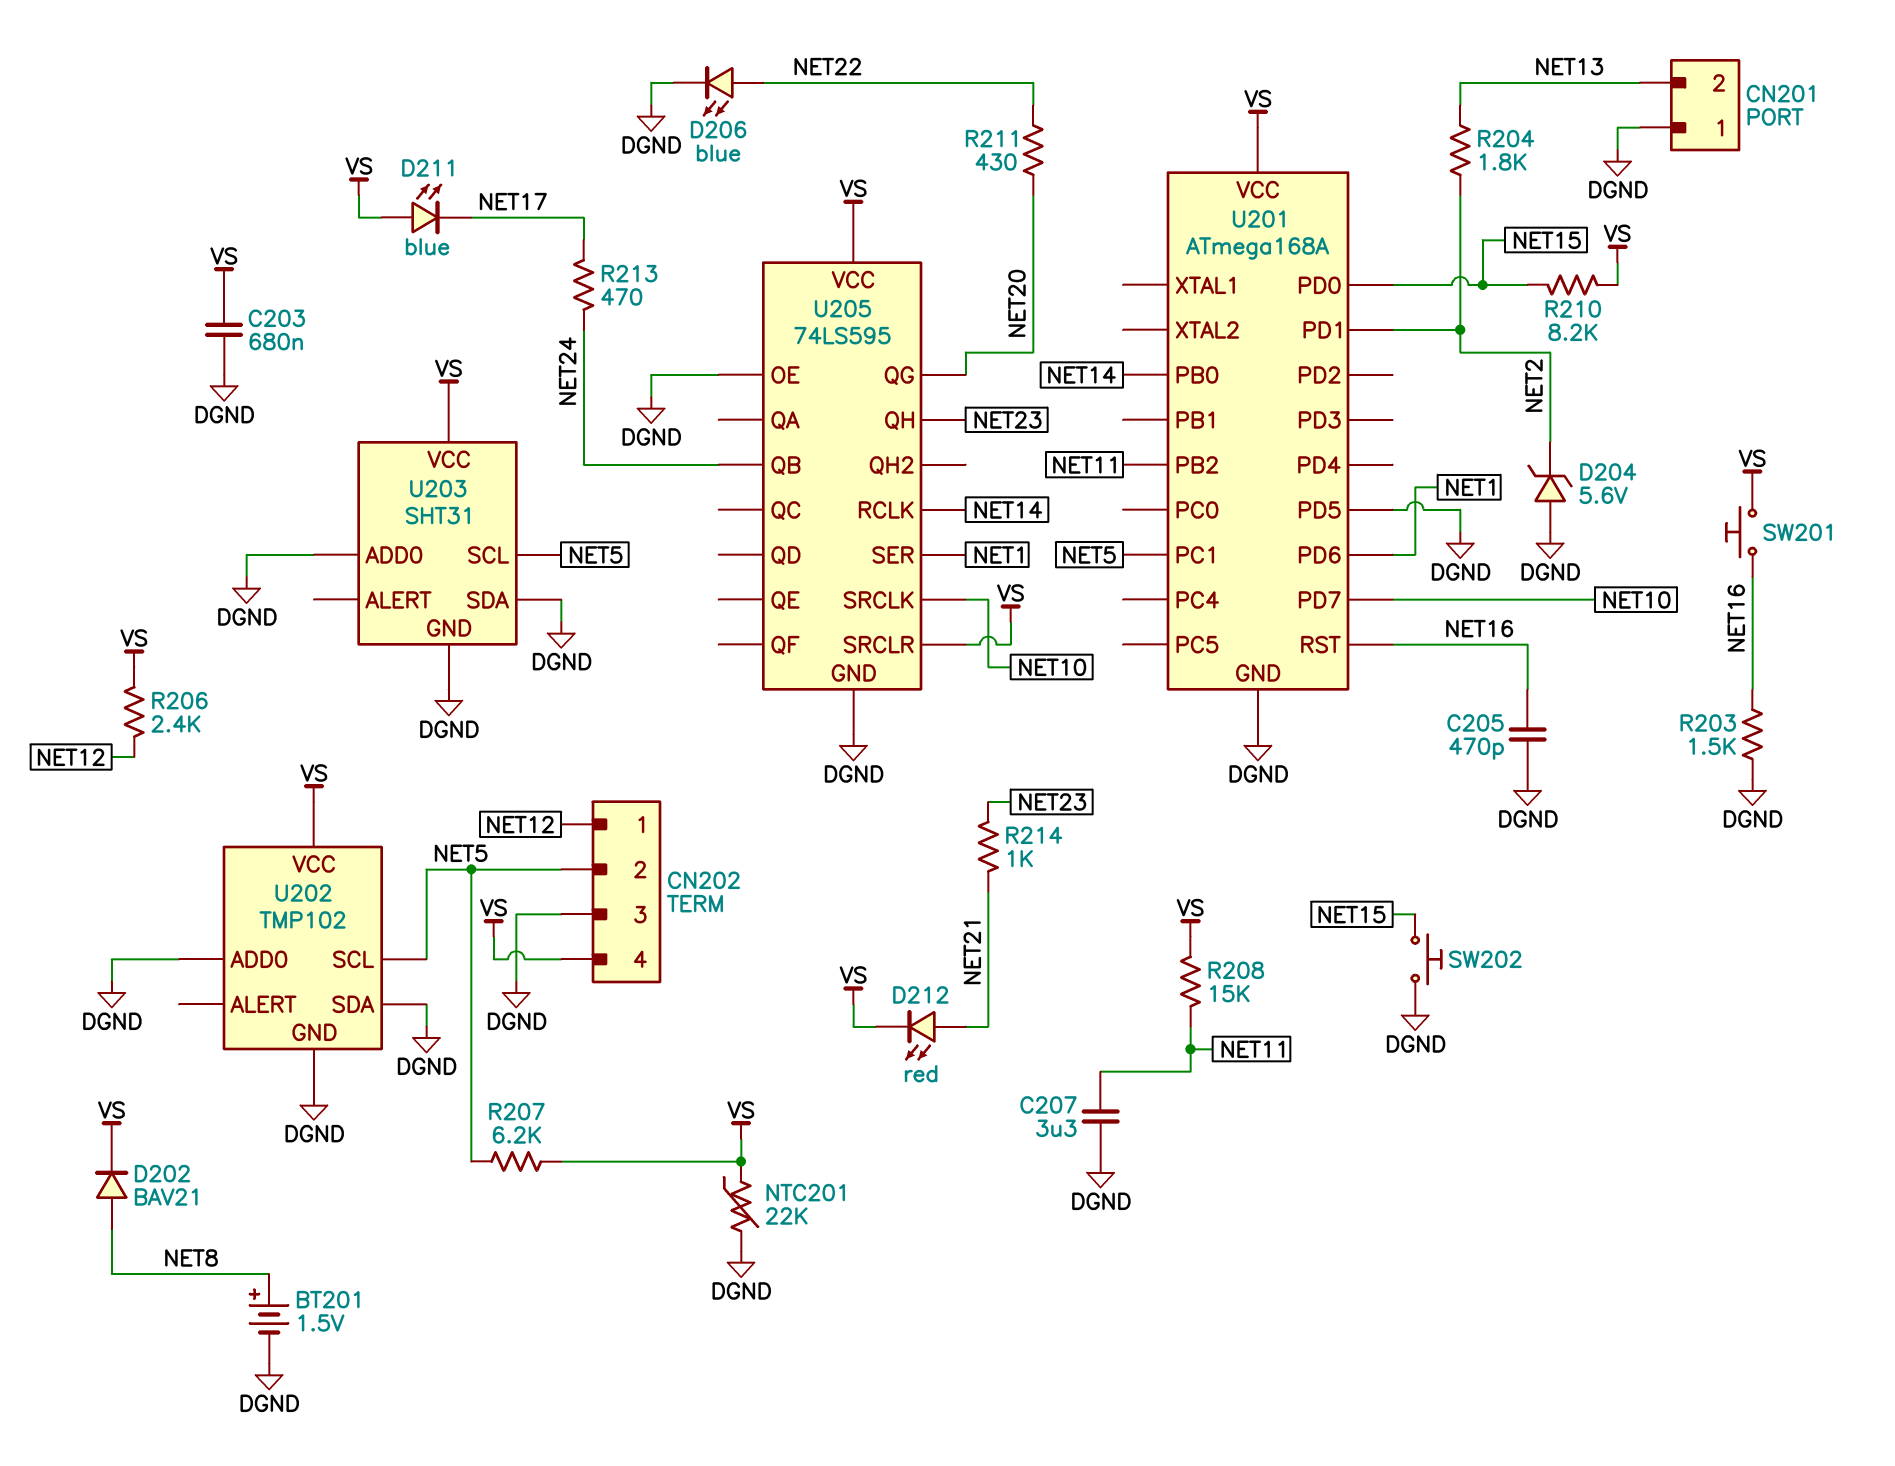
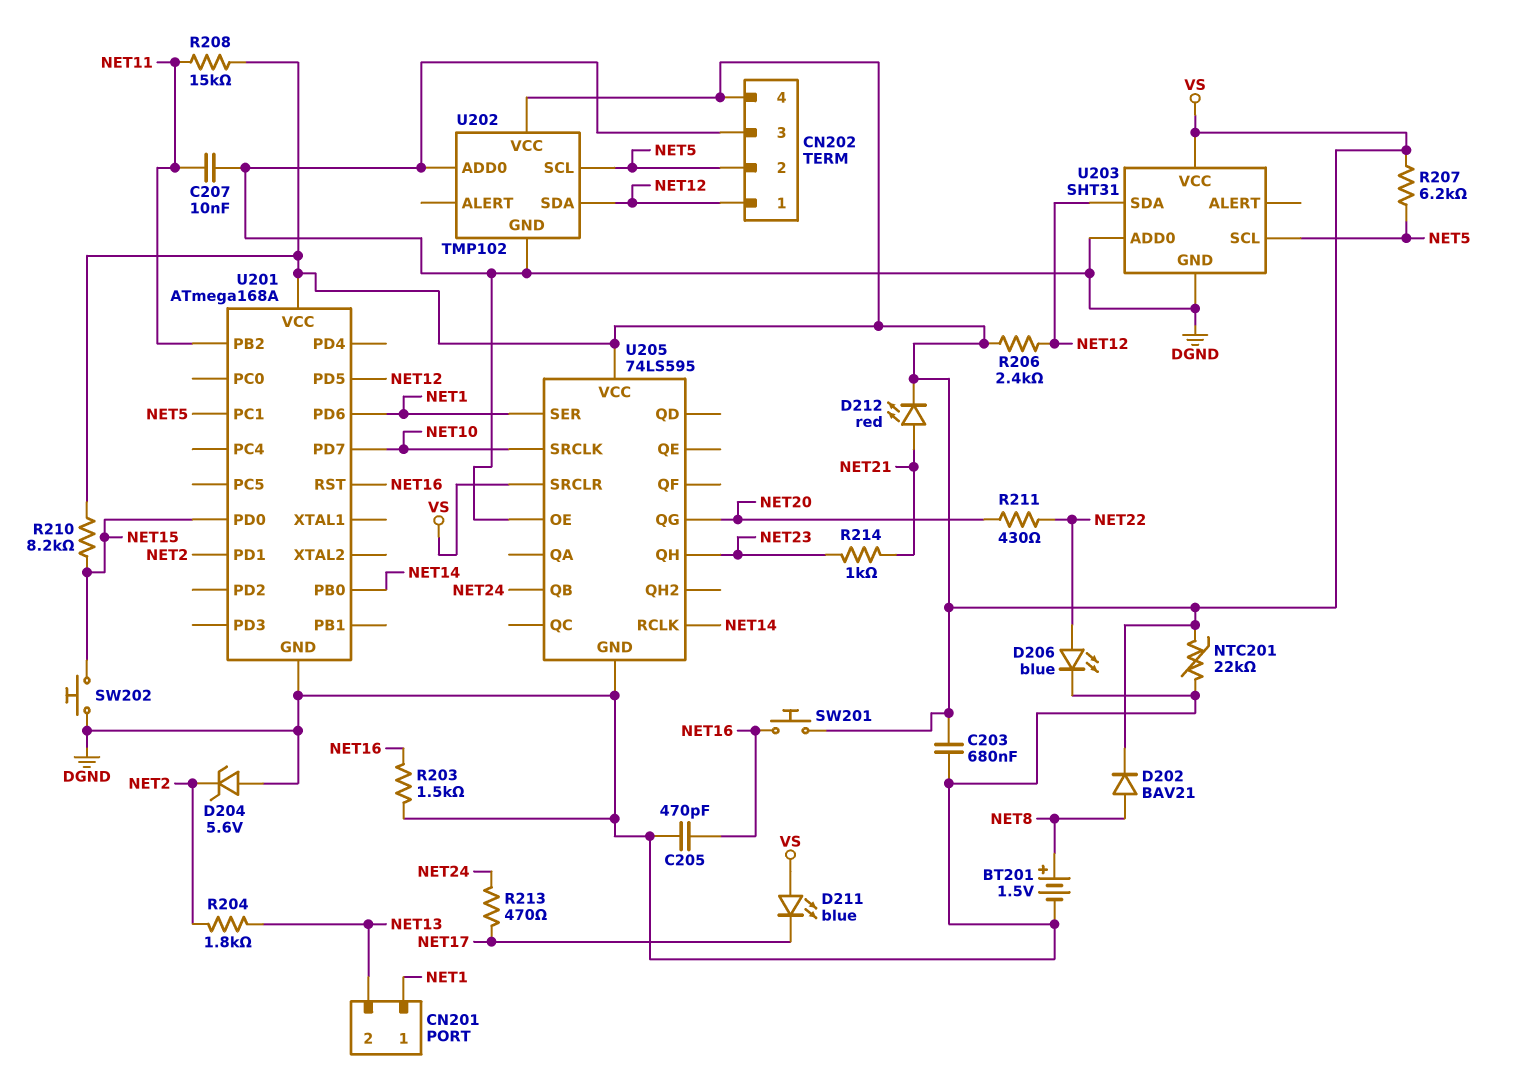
C207: 3.3uF (DGND, NET11) -> 10nF (DGND, NET11)
CN201 pin 1: DGND -> NET1
U201 pin PD5: DGND -> NET12
U202 pin SDA: DGND -> NET12
U203 pin SDA: DGND -> NET12

